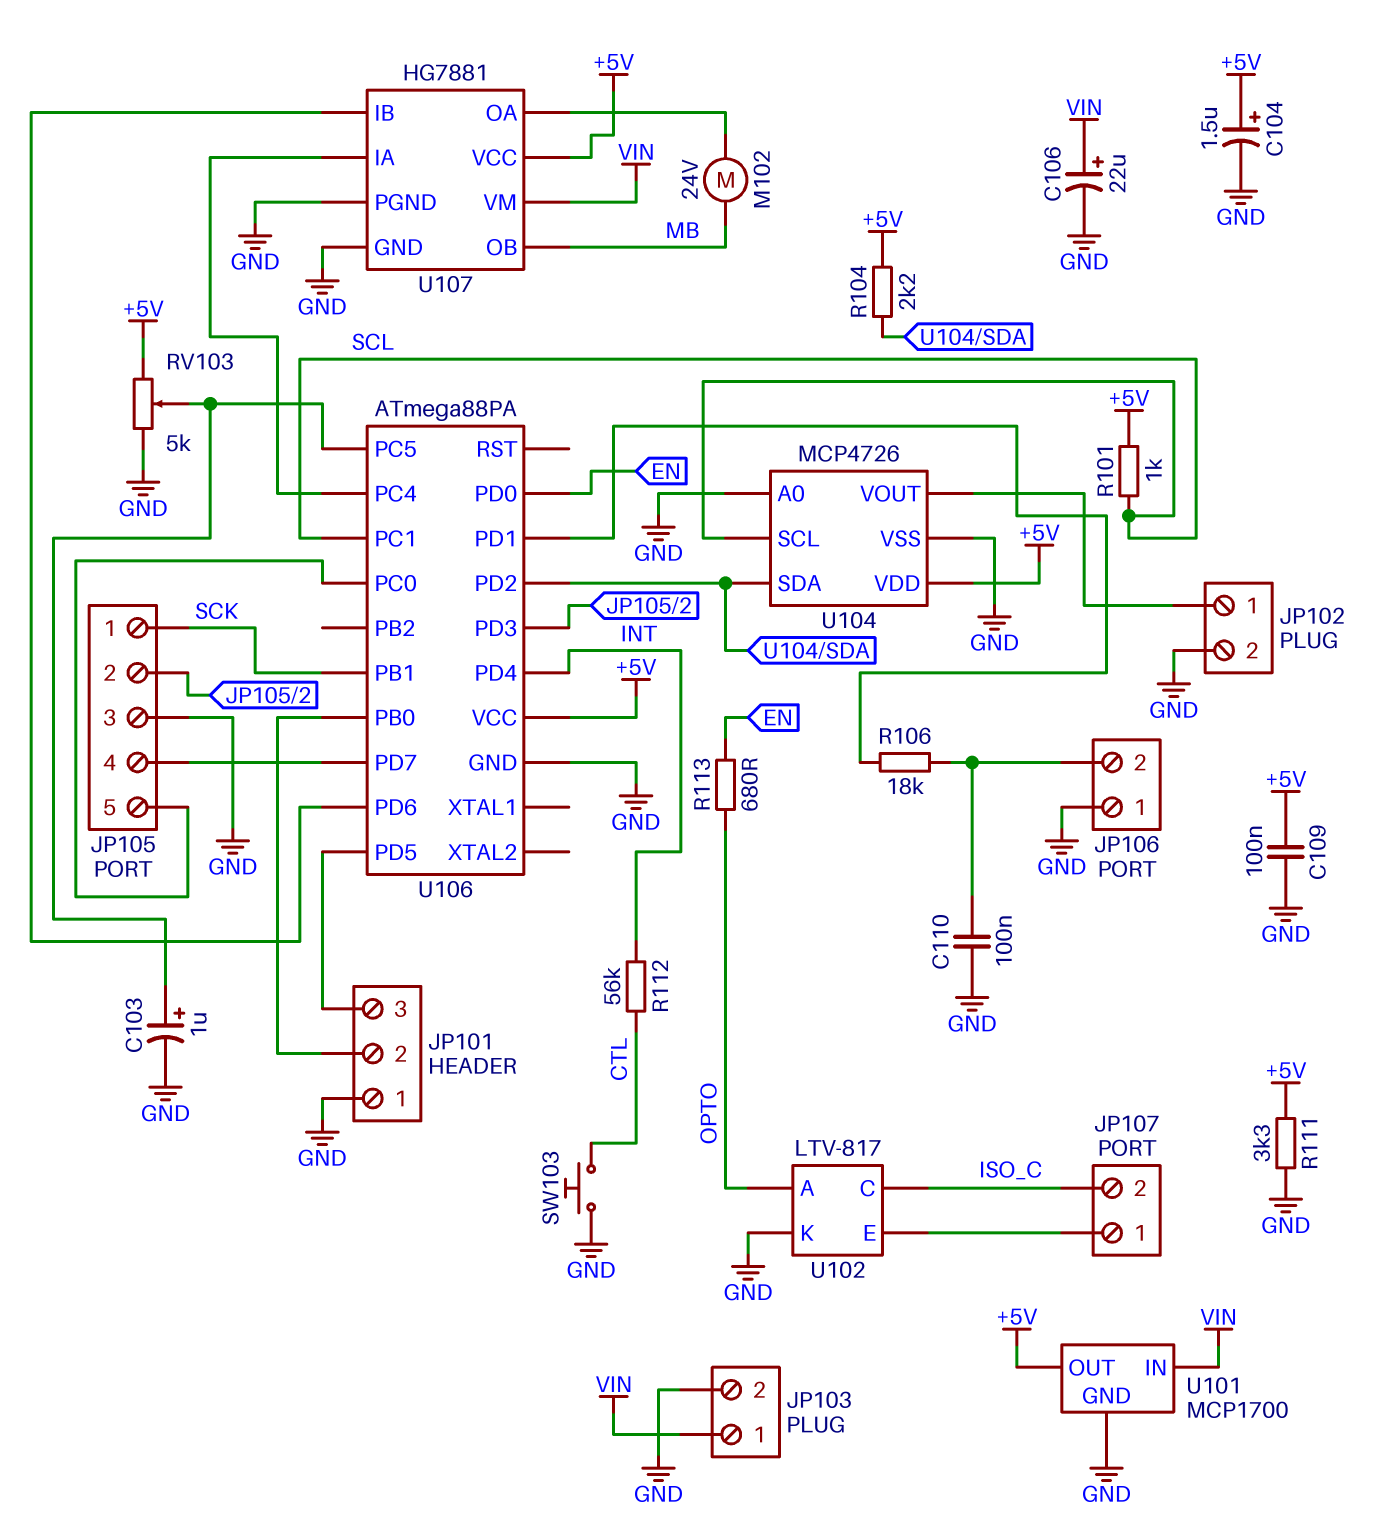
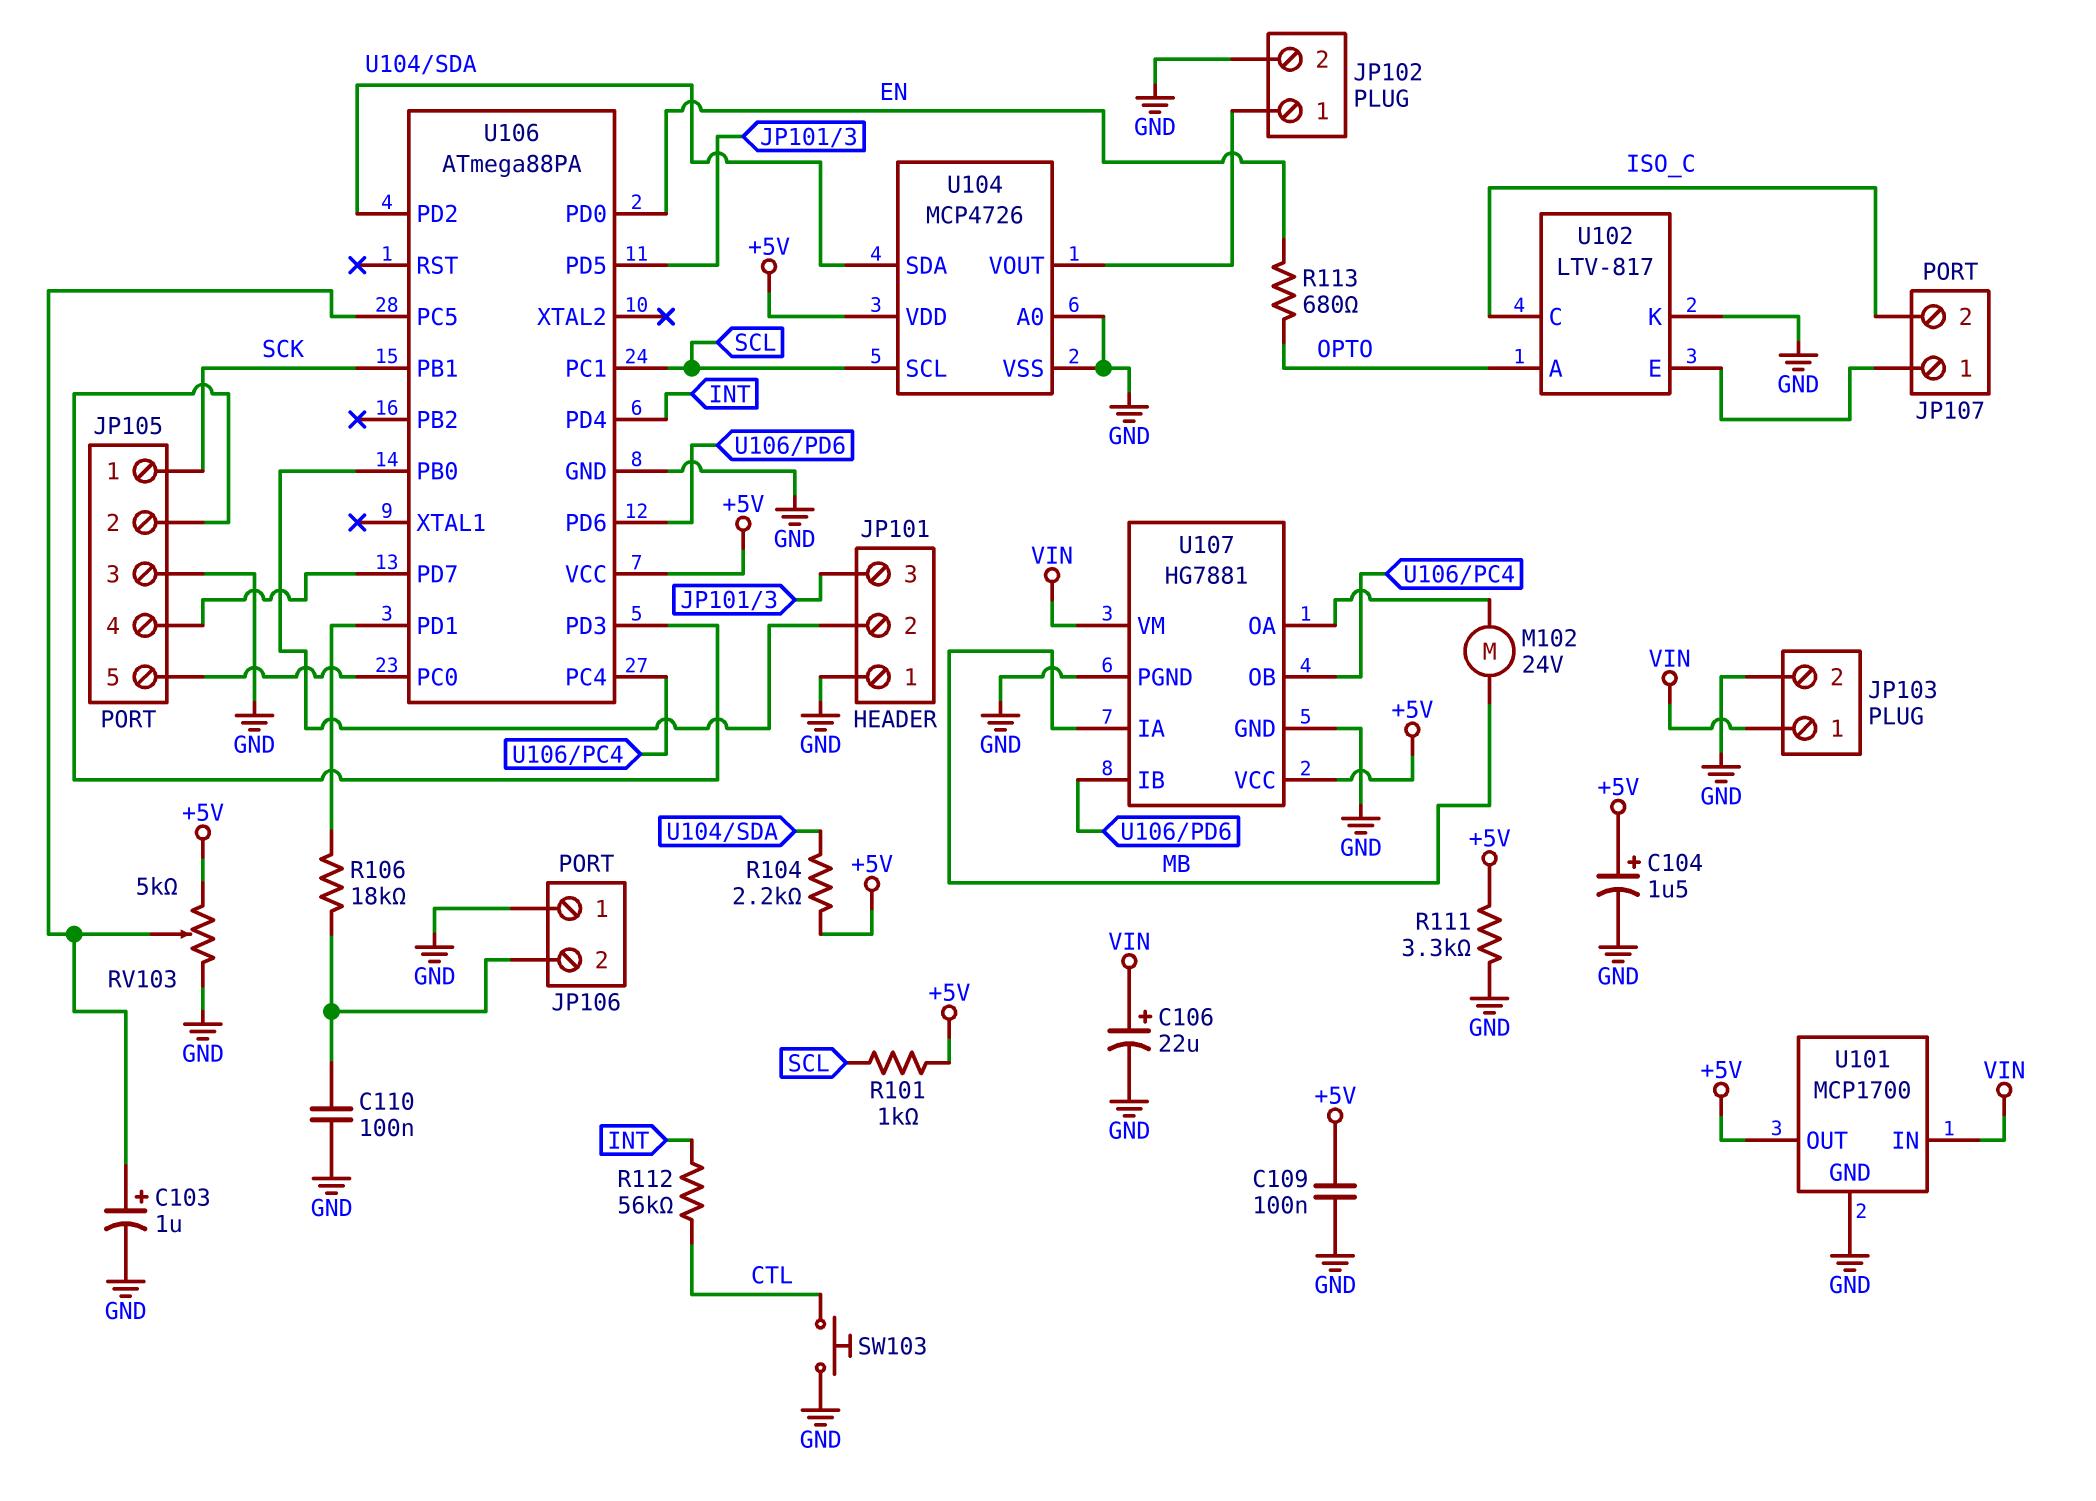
U107 pin IA: U106/PC4 -> MB
U107 pin OB: MB -> U106/PC4

